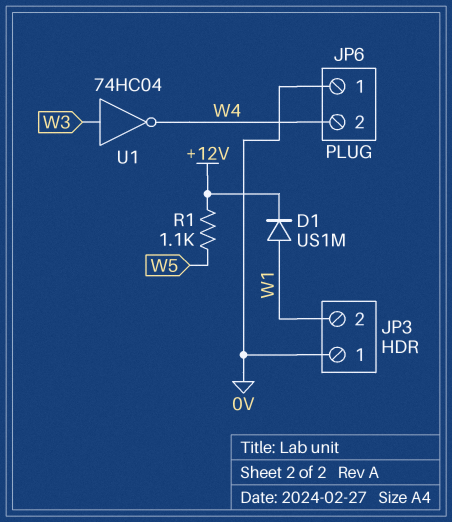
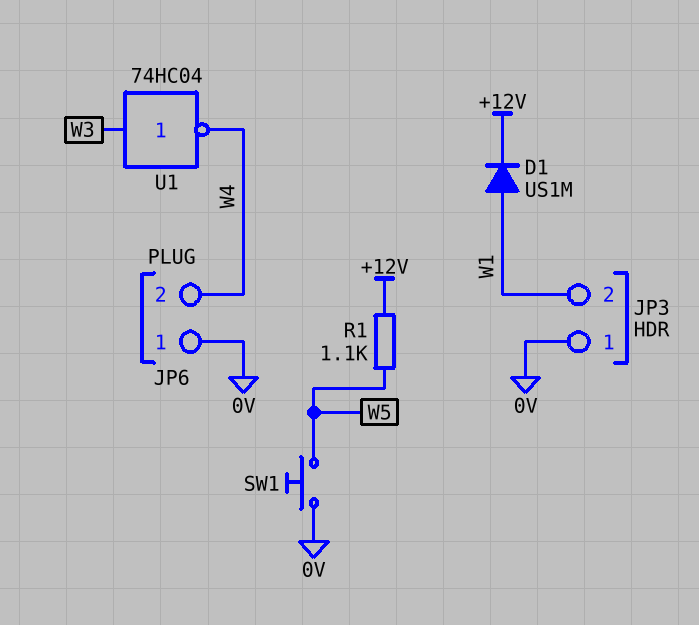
SW1: none -> button (0V, W5)

